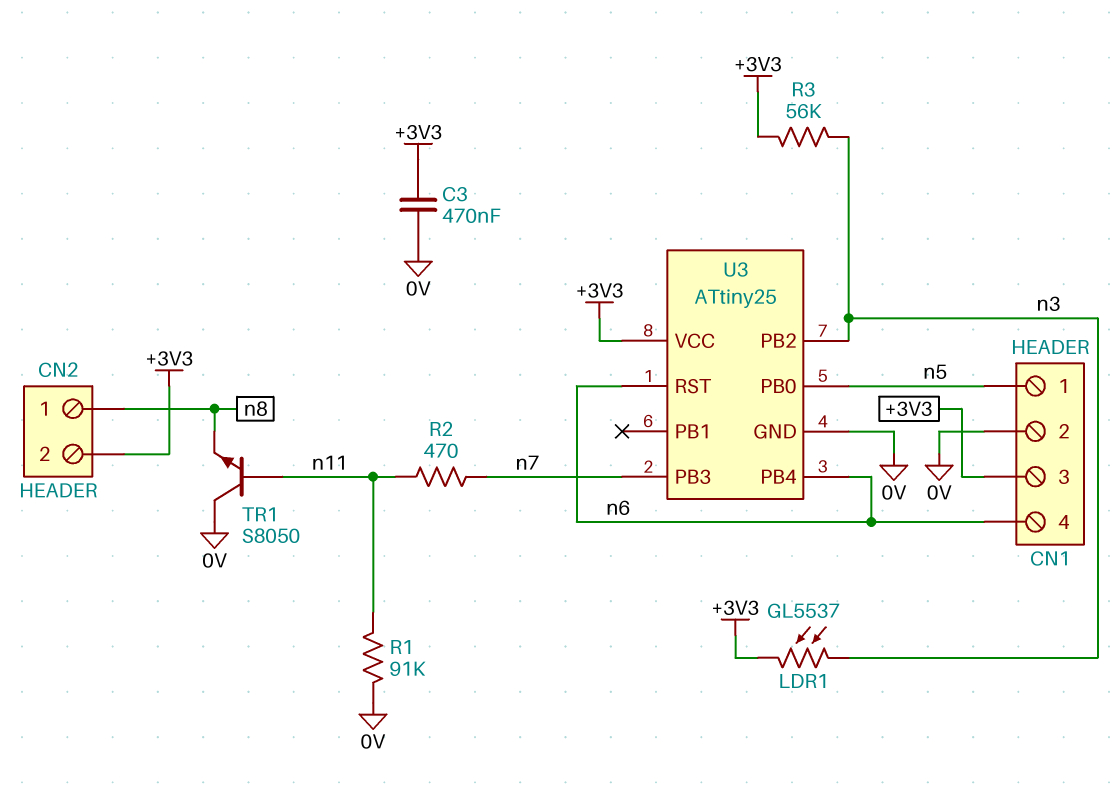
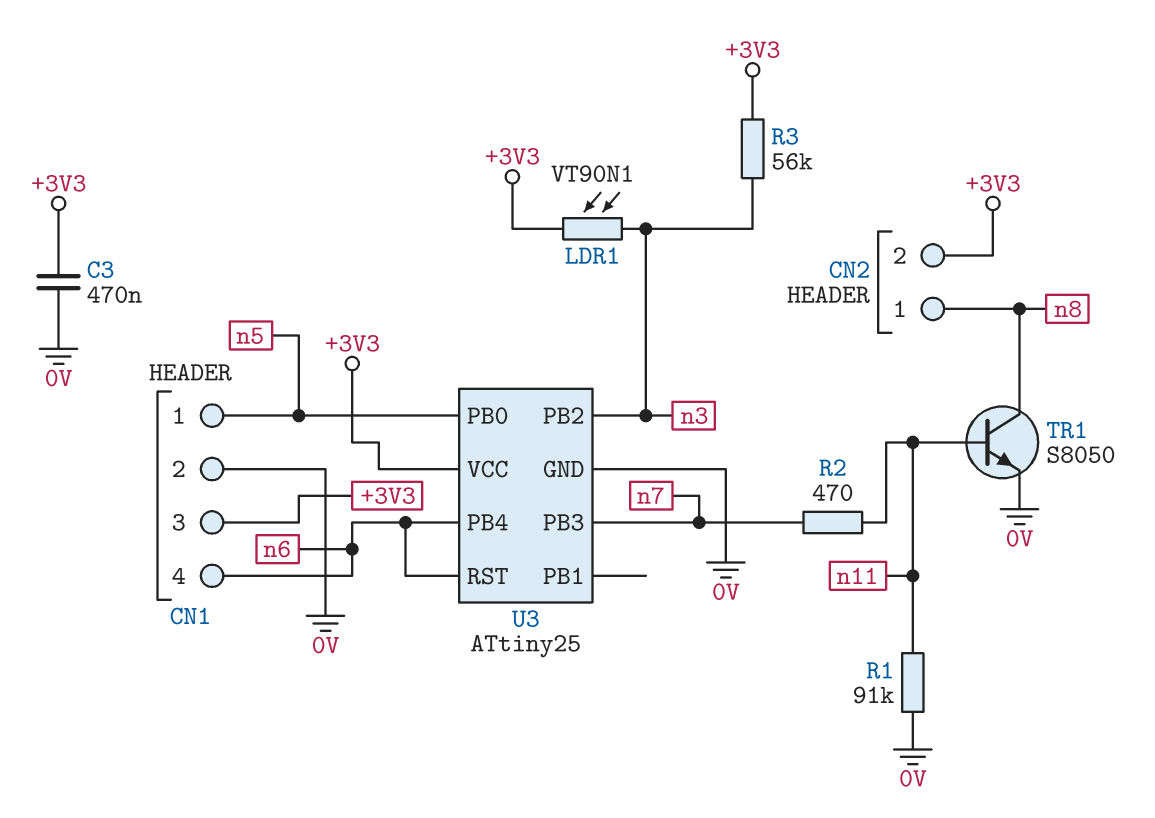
LDR1: GL5537 (+3V3, n3) -> VT90N1 (+3V3, n3)
TR1: NPN S8050 (B n11, C 0V, E n8) -> NPN S8050 (B n11, C n8, E 0V)

